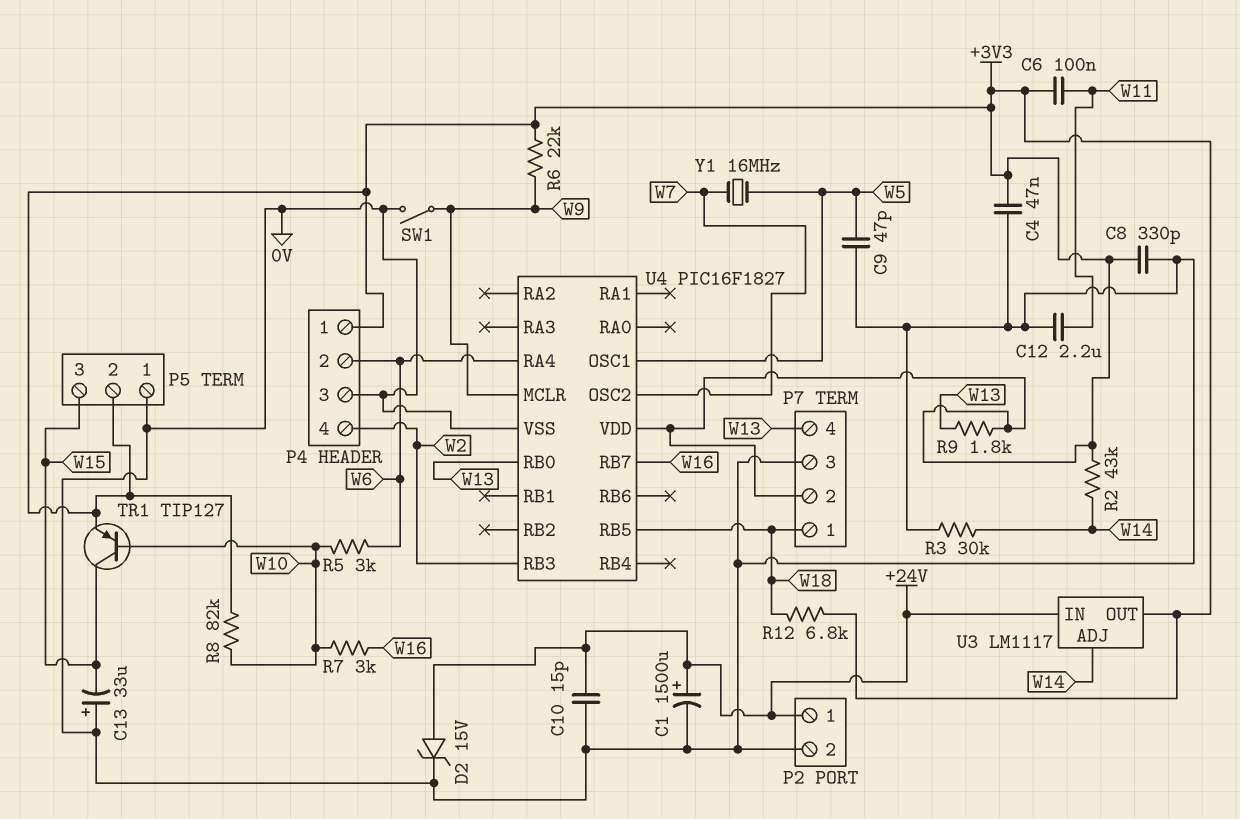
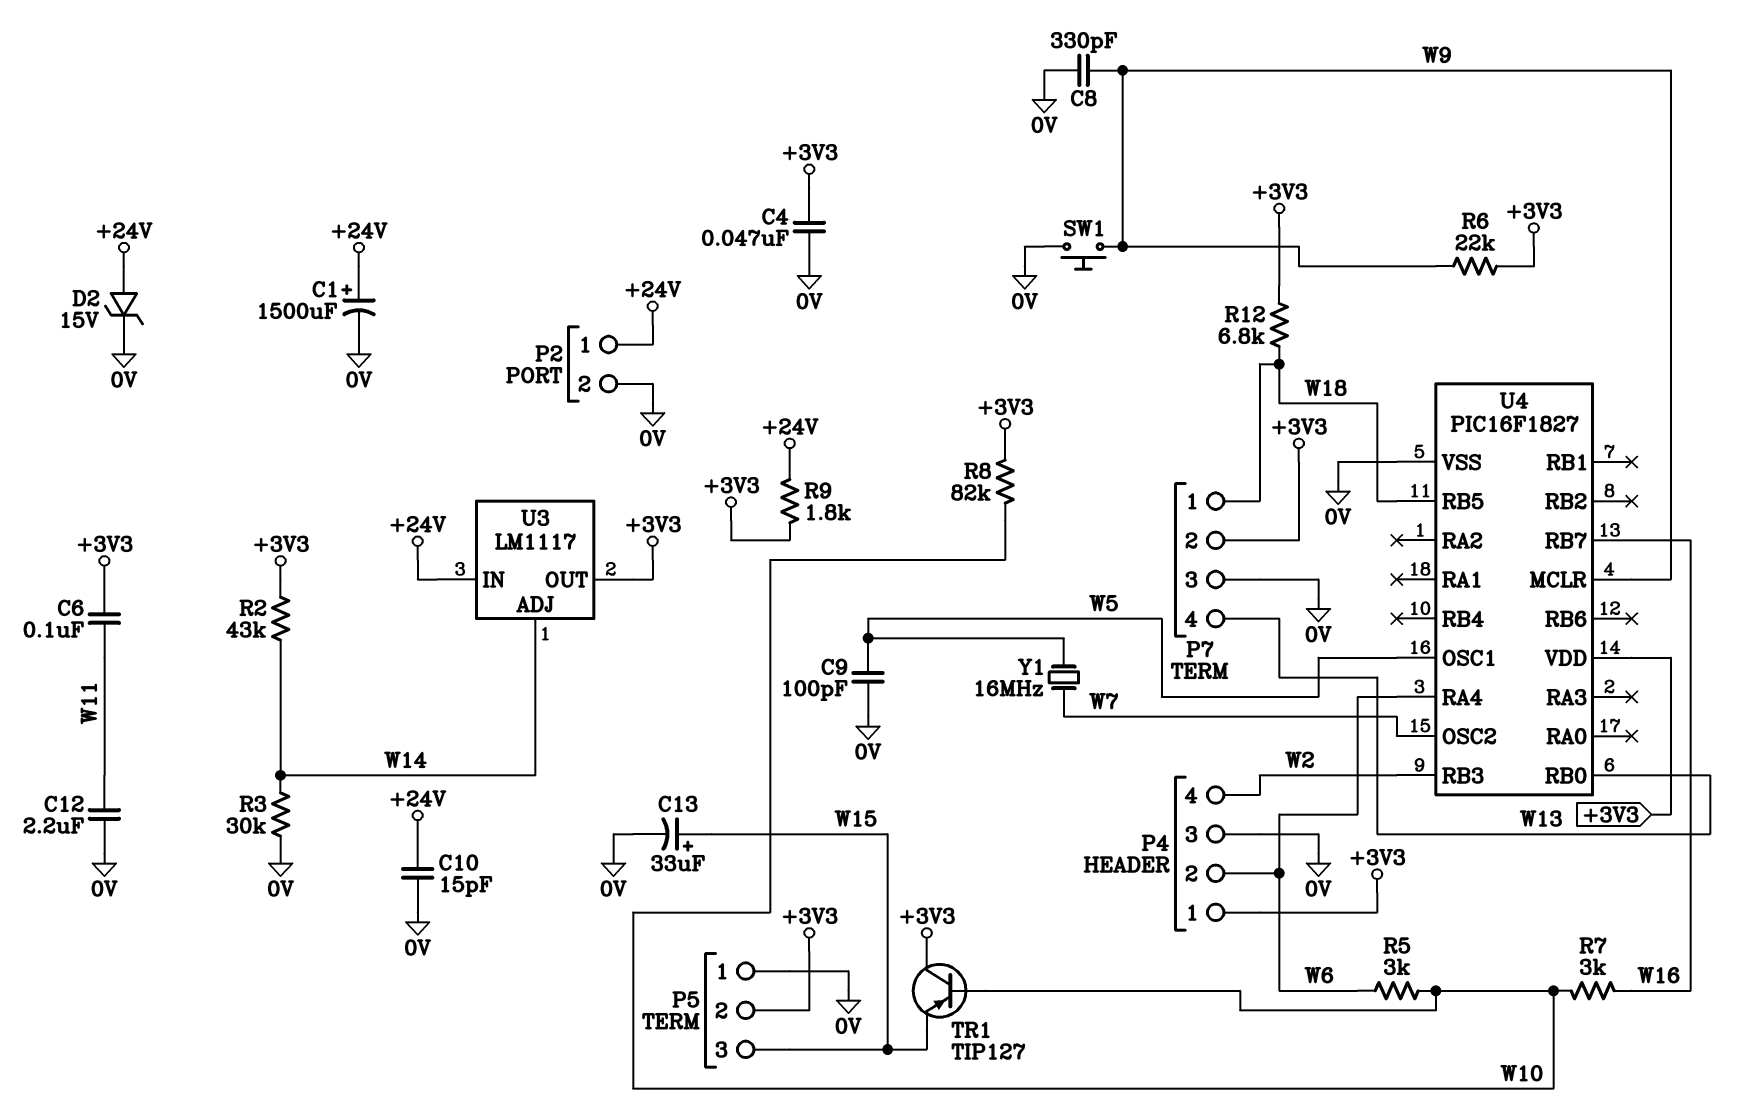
C8: 330pF (+3V3, 0V) -> 330pF (0V, W9)
C9: 47pF (0V, W5) -> 100pF (0V, W5)
C13: 33uF (plus 0V, minus W15) -> 33uF (plus W15, minus 0V)
R9: 1.8k (+3V3, W13) -> 1.8k (+3V3, +24V)
SW1: switch (0V, W9) -> button (0V, W9)
TR1: PNP TIP127 (B W10, C W15, E +3V3) -> PNP TIP127 (B W10, C +3V3, E W15)

